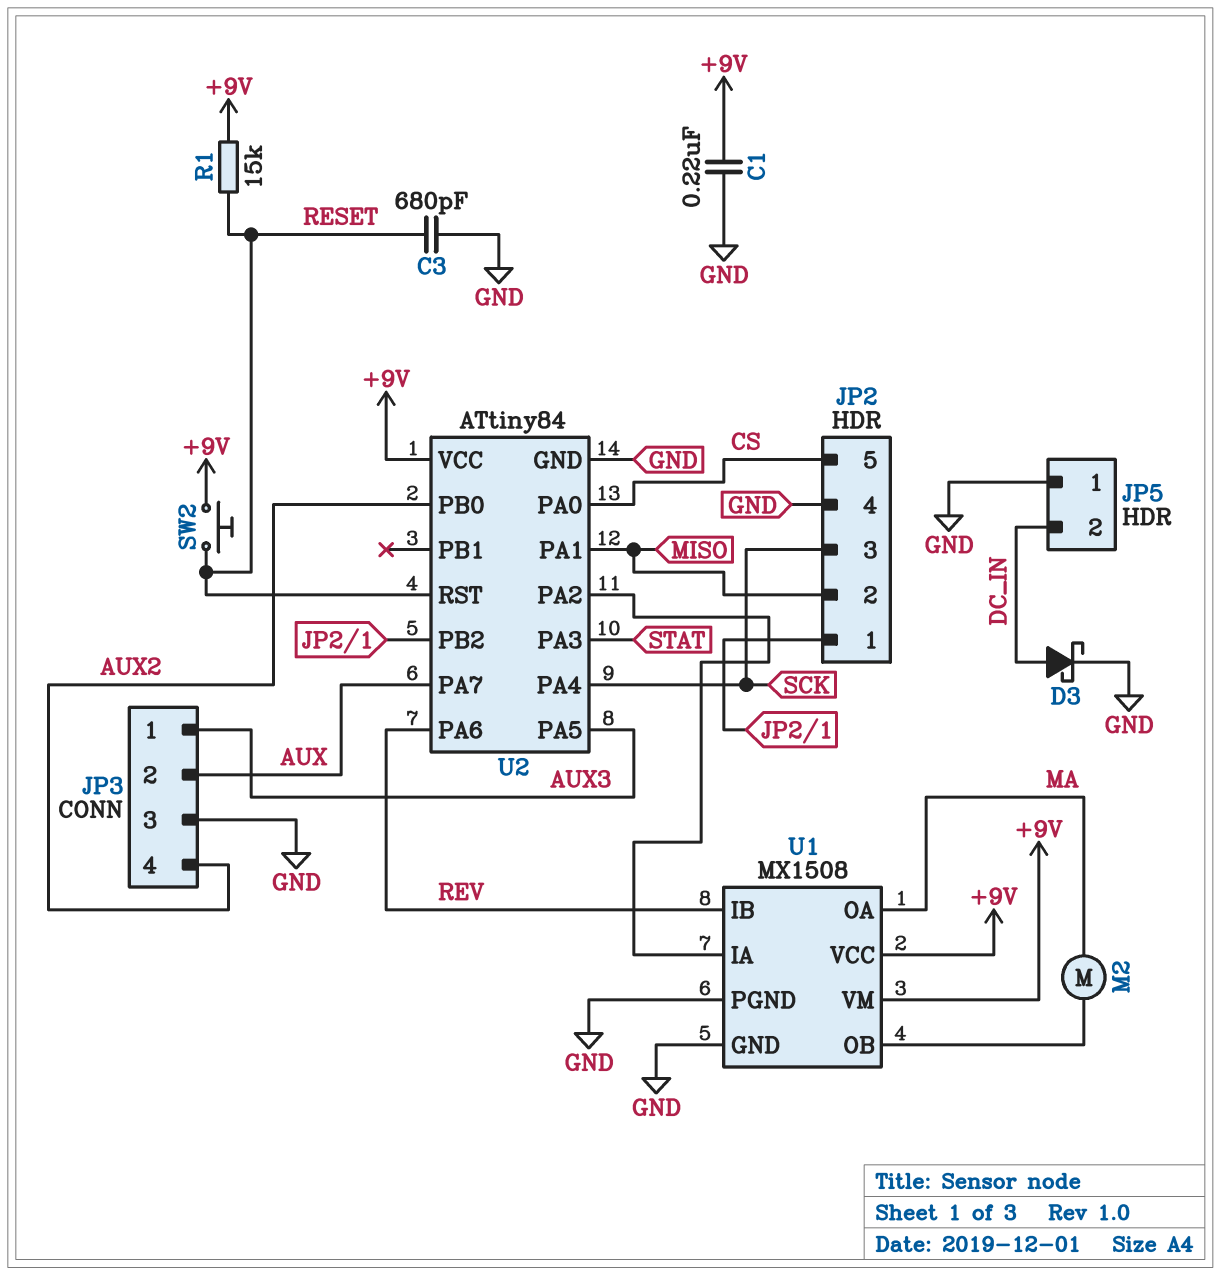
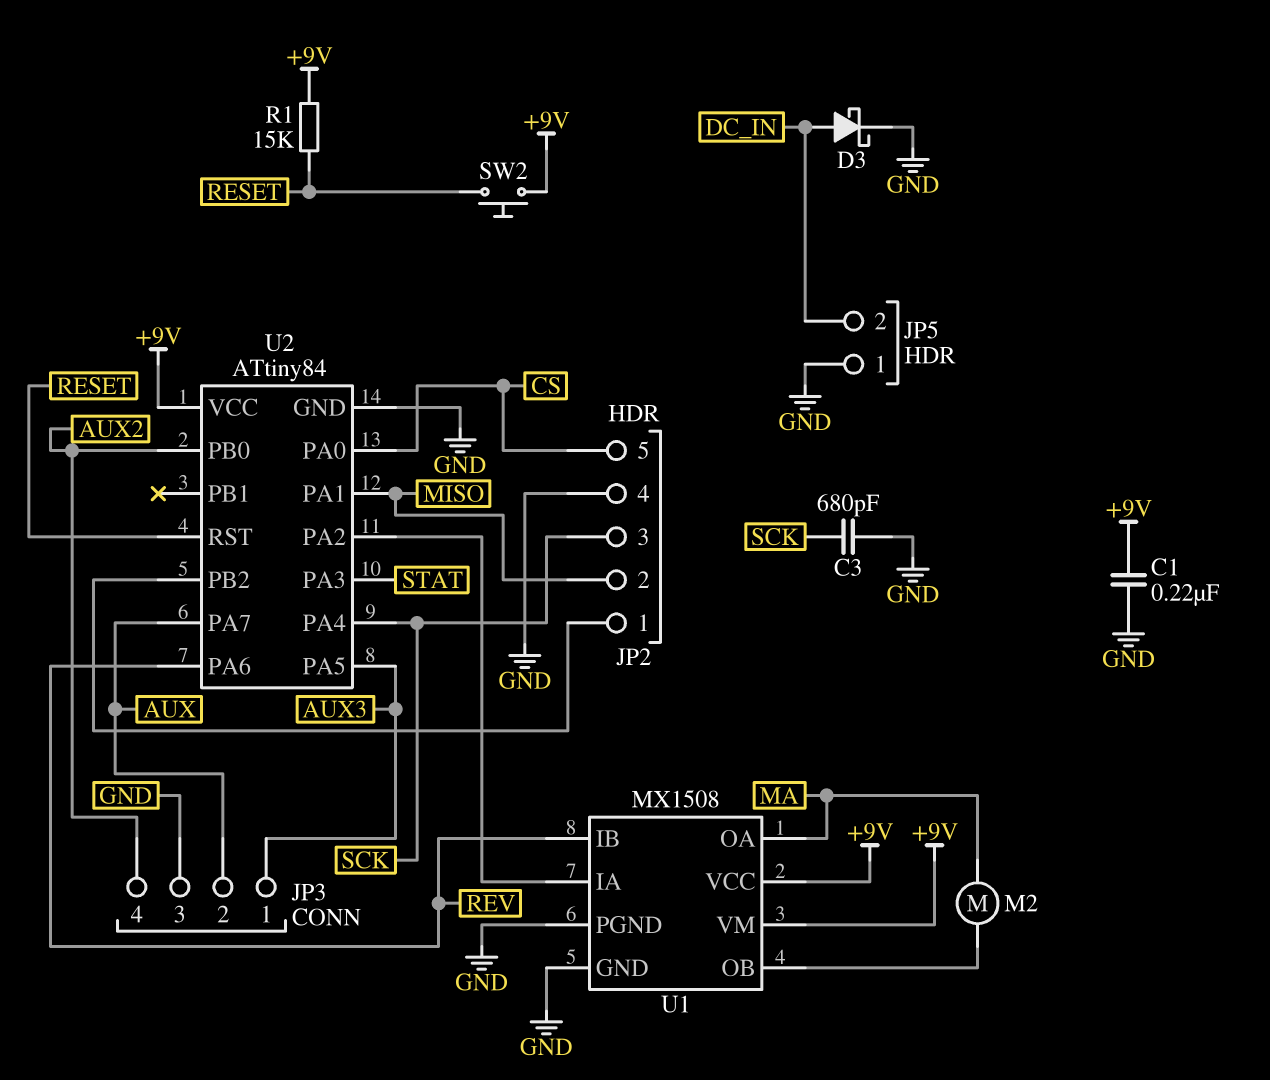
C3: 680pF (GND, RESET) -> 680pF (GND, SCK)

